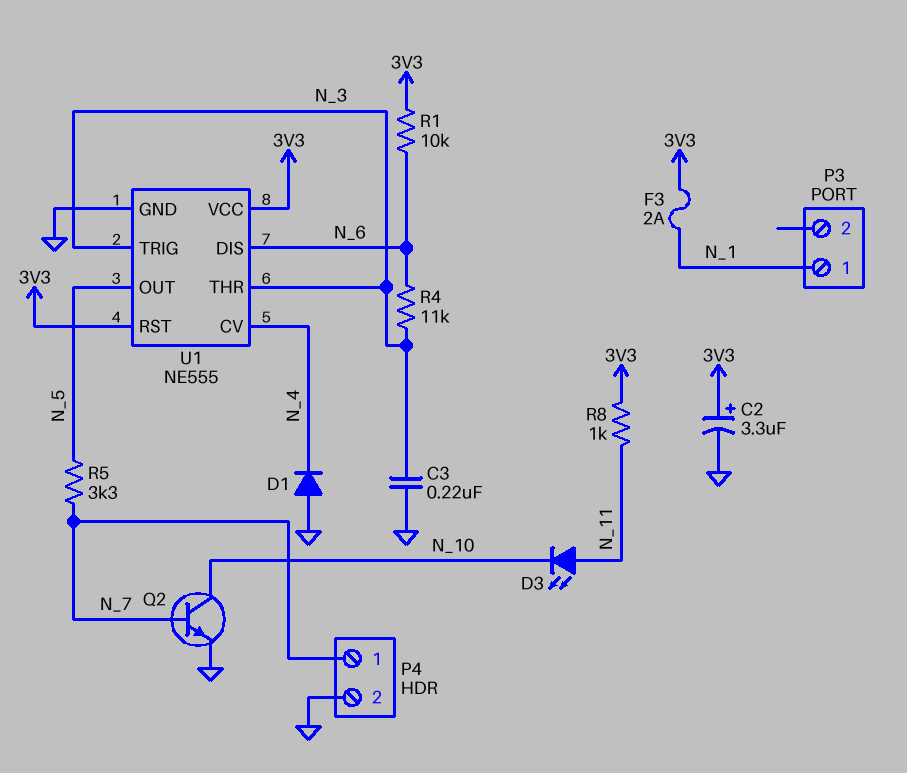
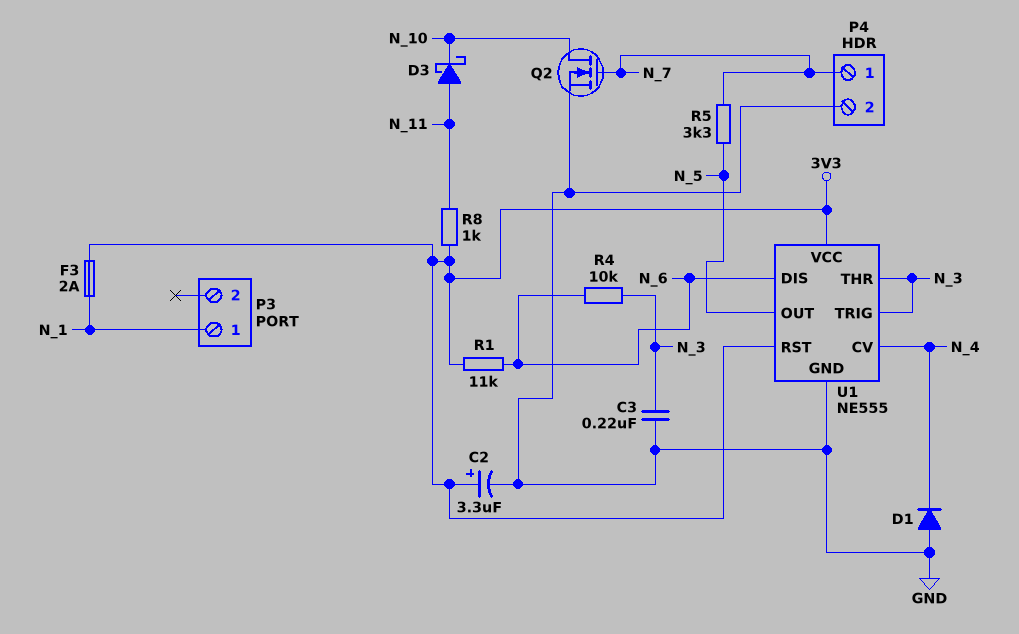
D3: LED (A N_11, K N_10) -> schottky (A N_11, K N_10)
Q2: NPN (B N_7, C N_10, E GND) -> NMOS (G N_7, D N_10, S GND)
R1: 10k (3V3, N_6) -> 11k (3V3, N_6)
R4: 11k (N_3, N_6) -> 10k (N_3, N_6)

